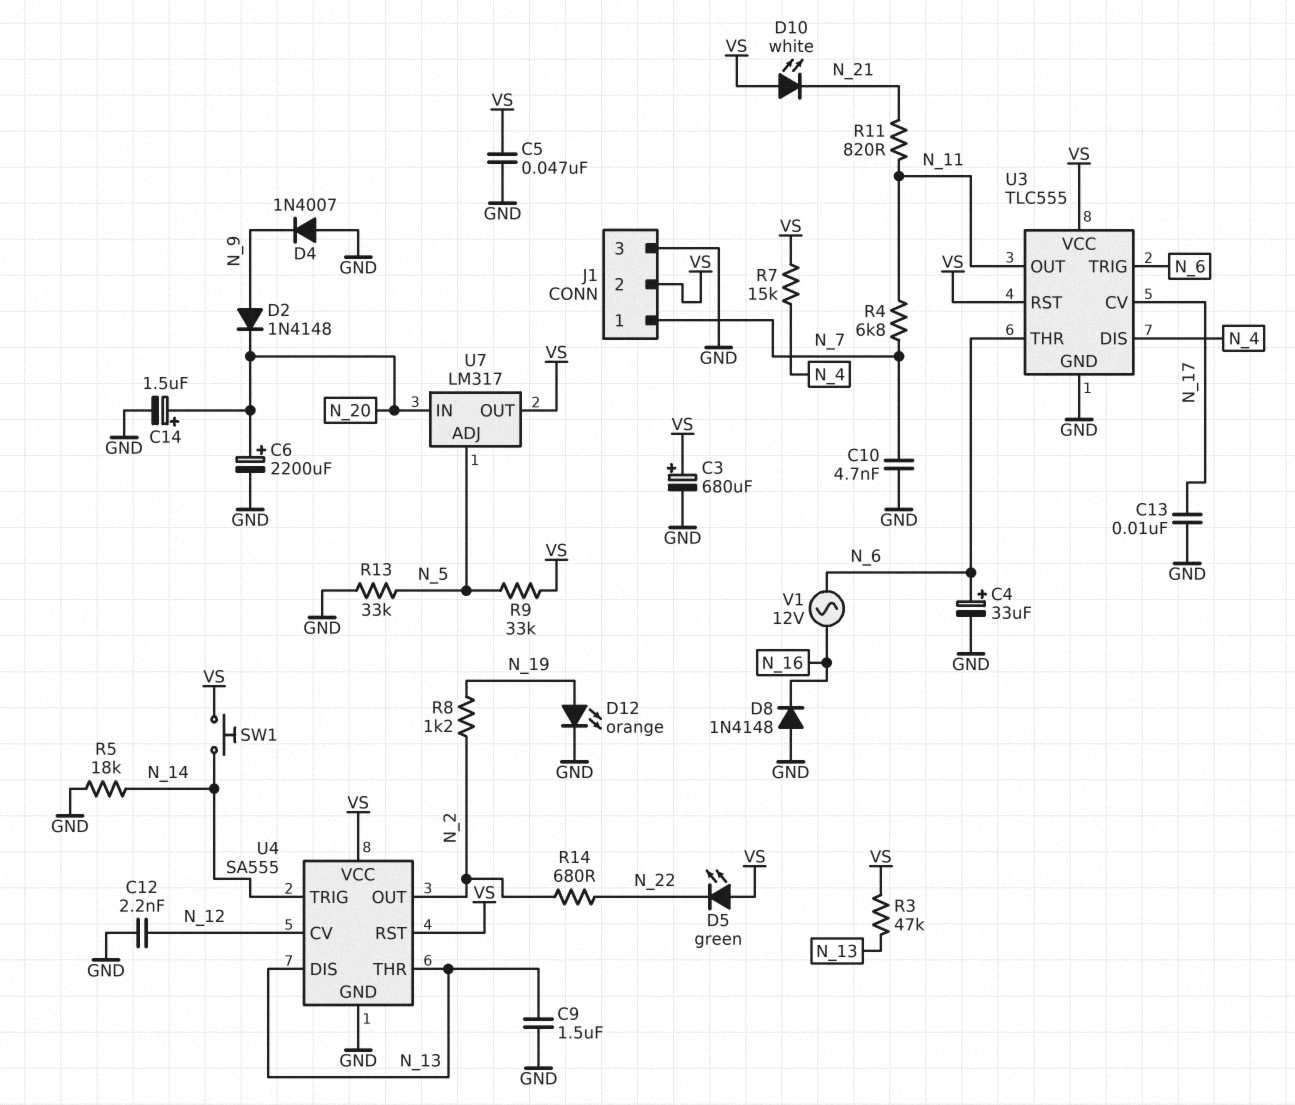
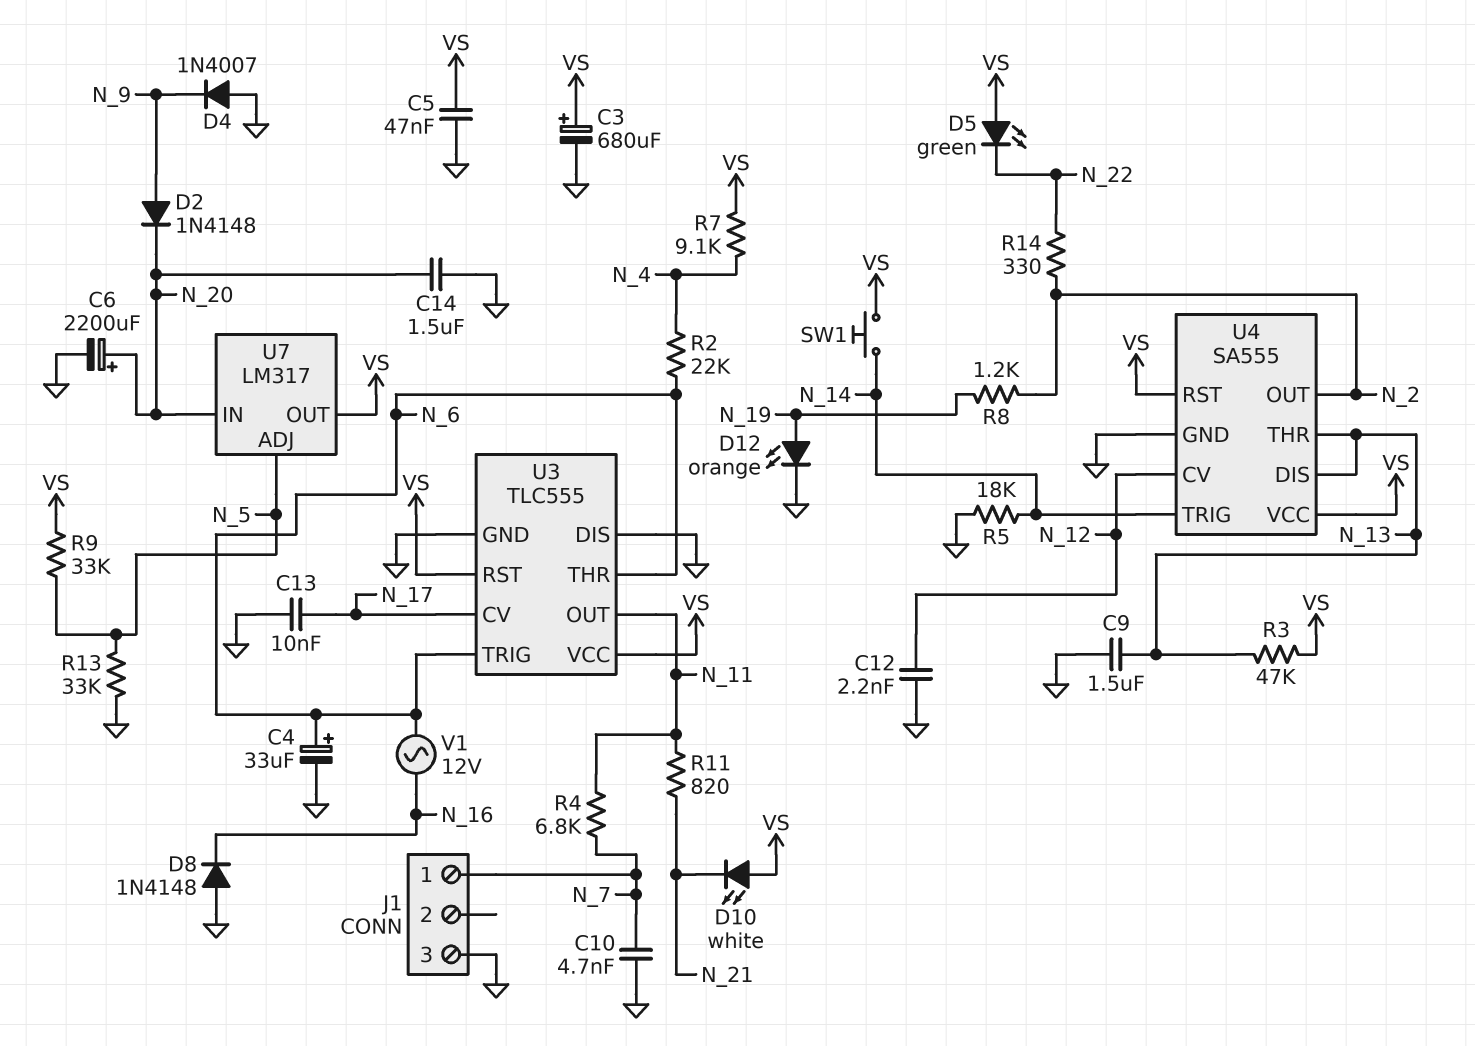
C14: 1.5uF (plus N_20, minus GND) -> 1.5uF (GND, N_20)
J1 pin 2: VS -> none
R2: none -> 22k (N_4, N_6)
R7: 15k (N_4, VS) -> 9.1k (N_4, VS)
R14: 680 (N_2, N_22) -> 330 (N_2, N_22)
U3 pin DIS: N_4 -> GND

